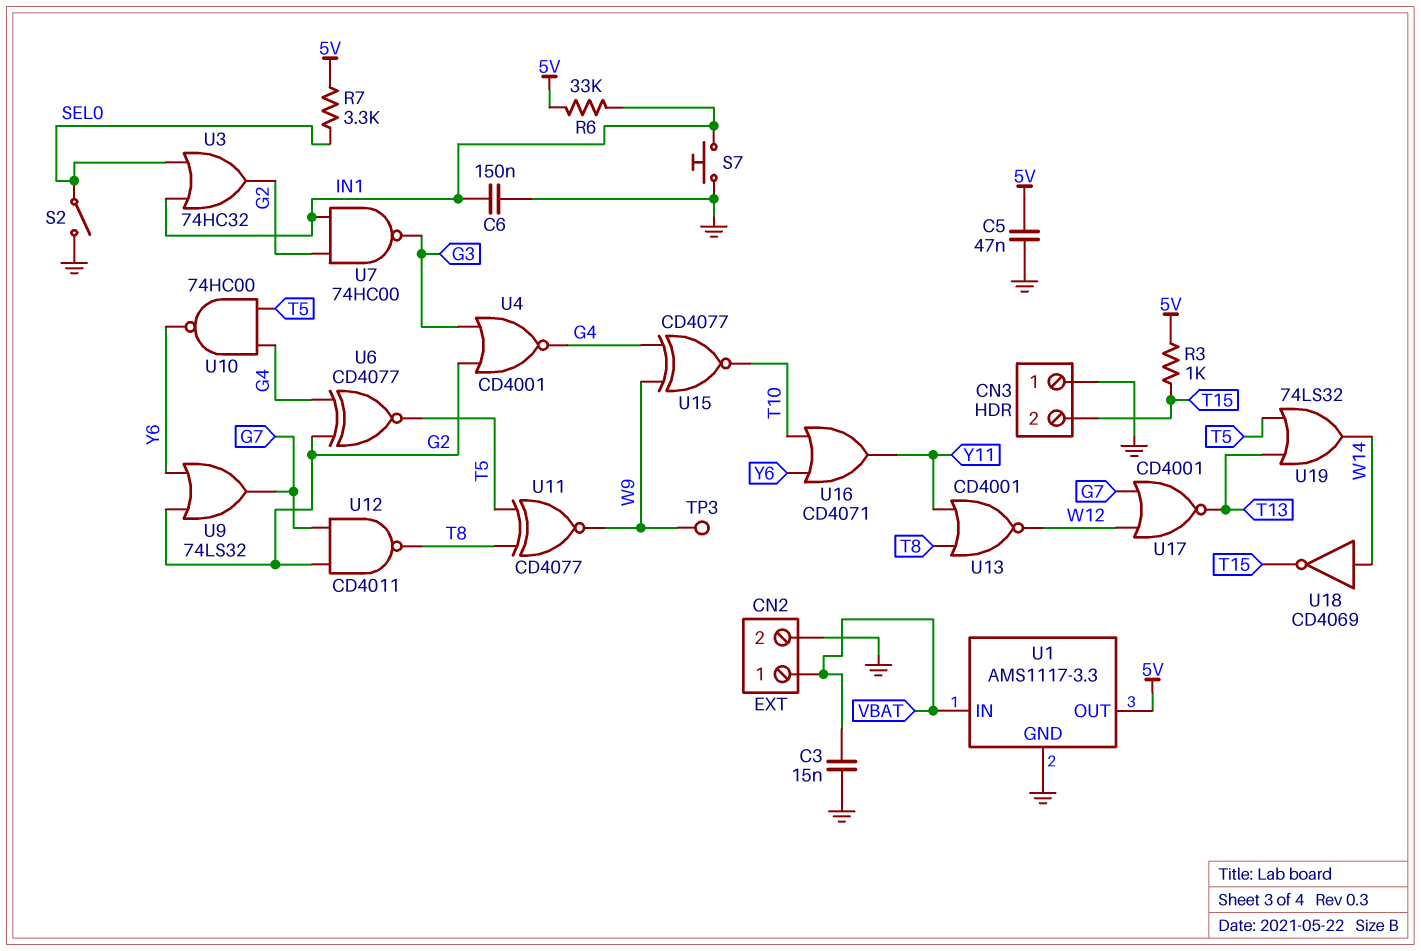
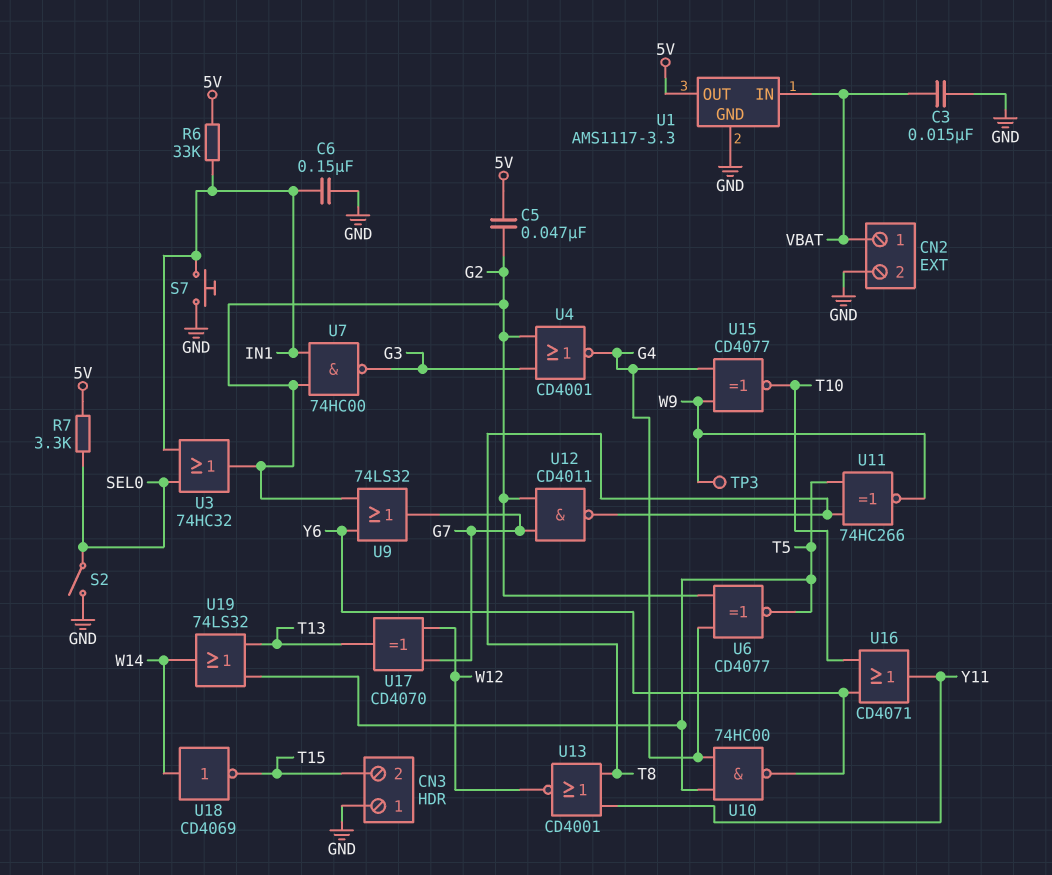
C5: 47nF (5V, GND) -> 47nF (5V, G2)
R3: 1k (5V, T15) -> none
U11: XNOR CD4077 (in T5, in T8, out W9) -> XNOR 74HC266 (in T5, in T8, out W9)
U17: NOR CD4001 (in G7, in W12, out T13) -> XOR CD4070 (in G7, in W12, out T13)

